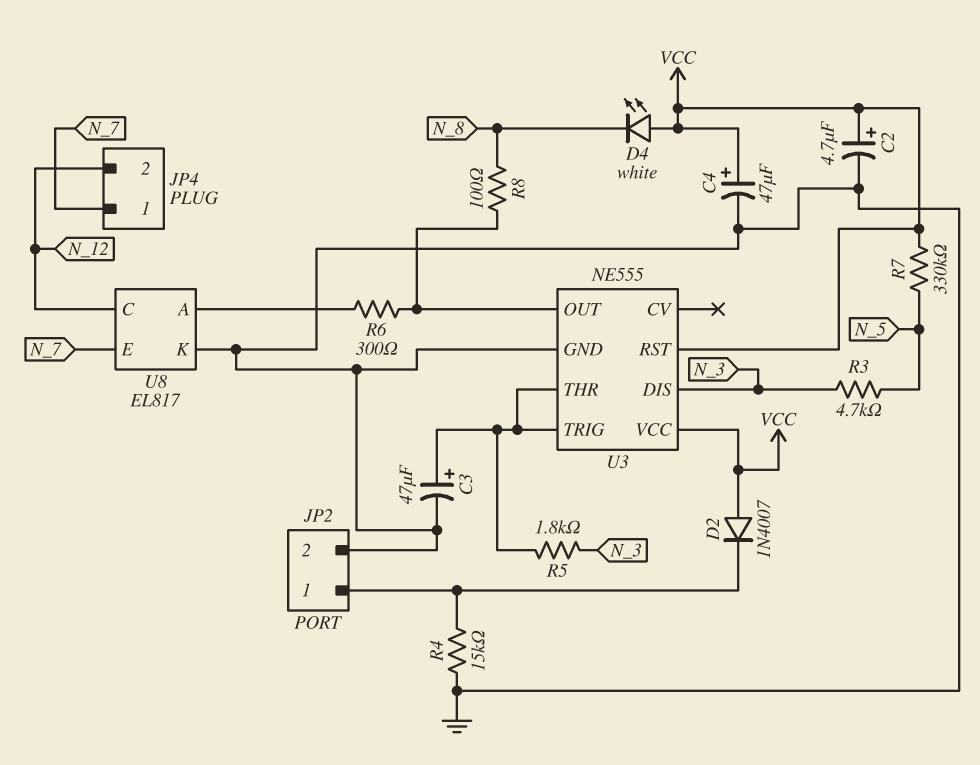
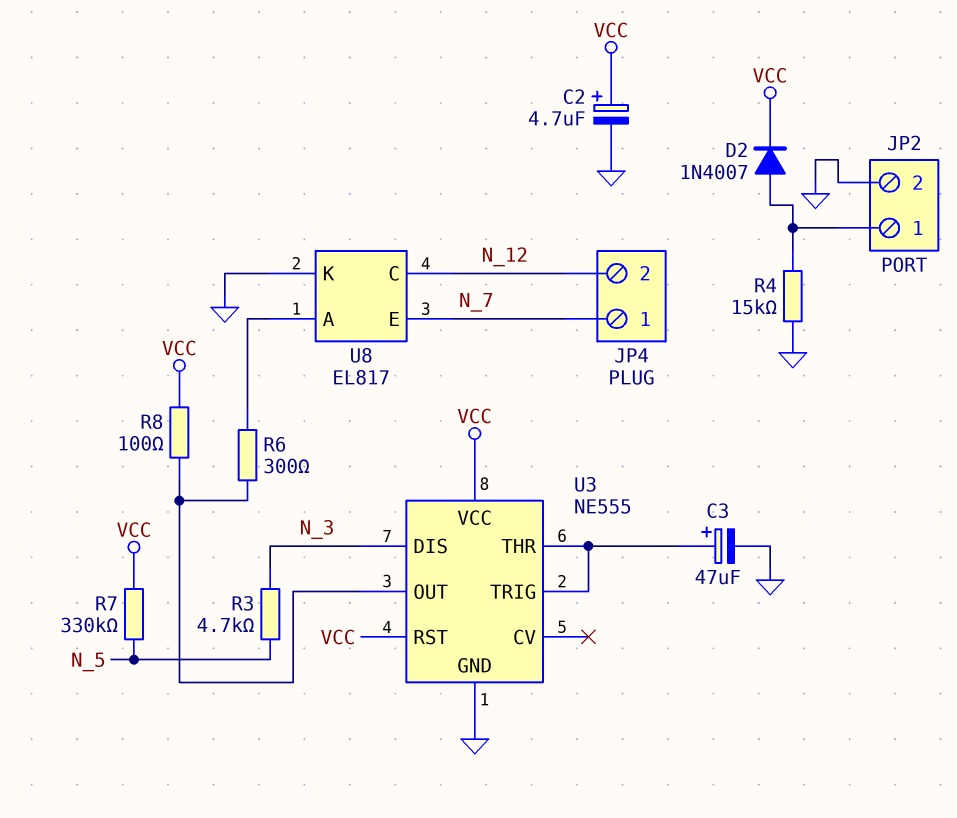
C4: 47uF (plus VCC, minus GND) -> none
D2: diode 1N4007 (A VCC, K JP2/1) -> diode 1N4007 (A JP2/1, K VCC)
D4: LED white (A VCC, K N_8) -> none
R5: 1.8k (N_3, U3/THR) -> none
R8: 100 (N_8, U3/OUT) -> 100 (U3/OUT, VCC)

